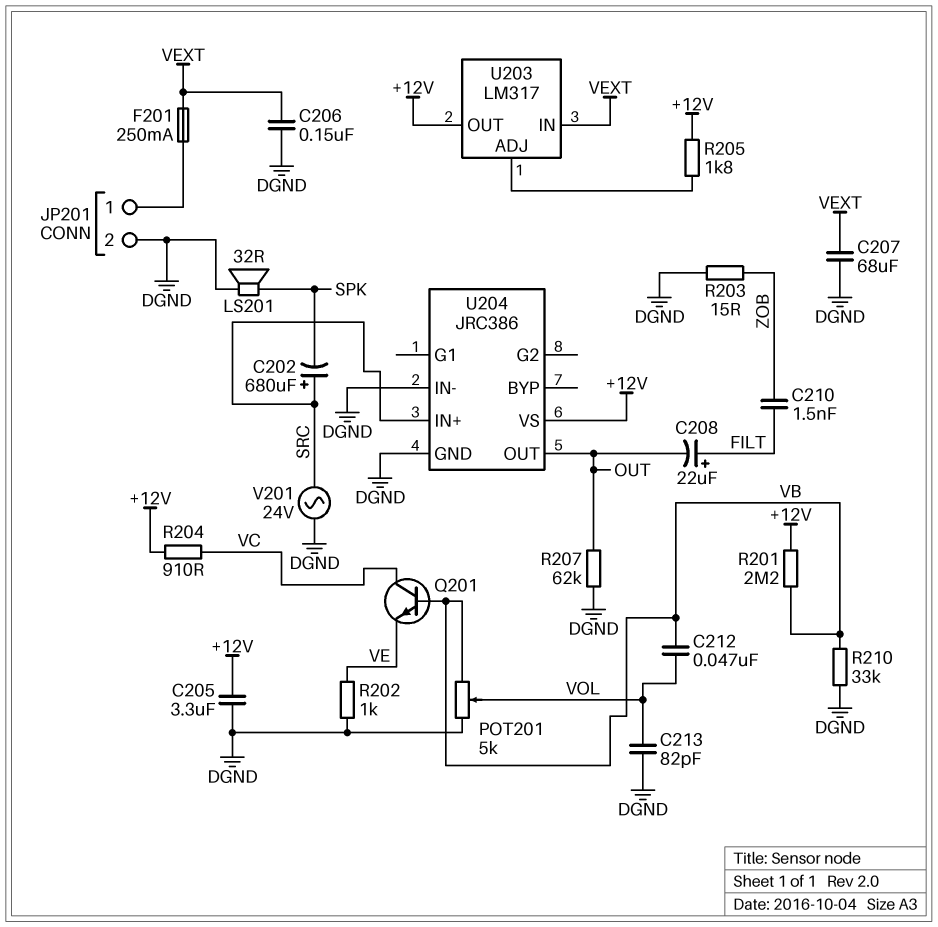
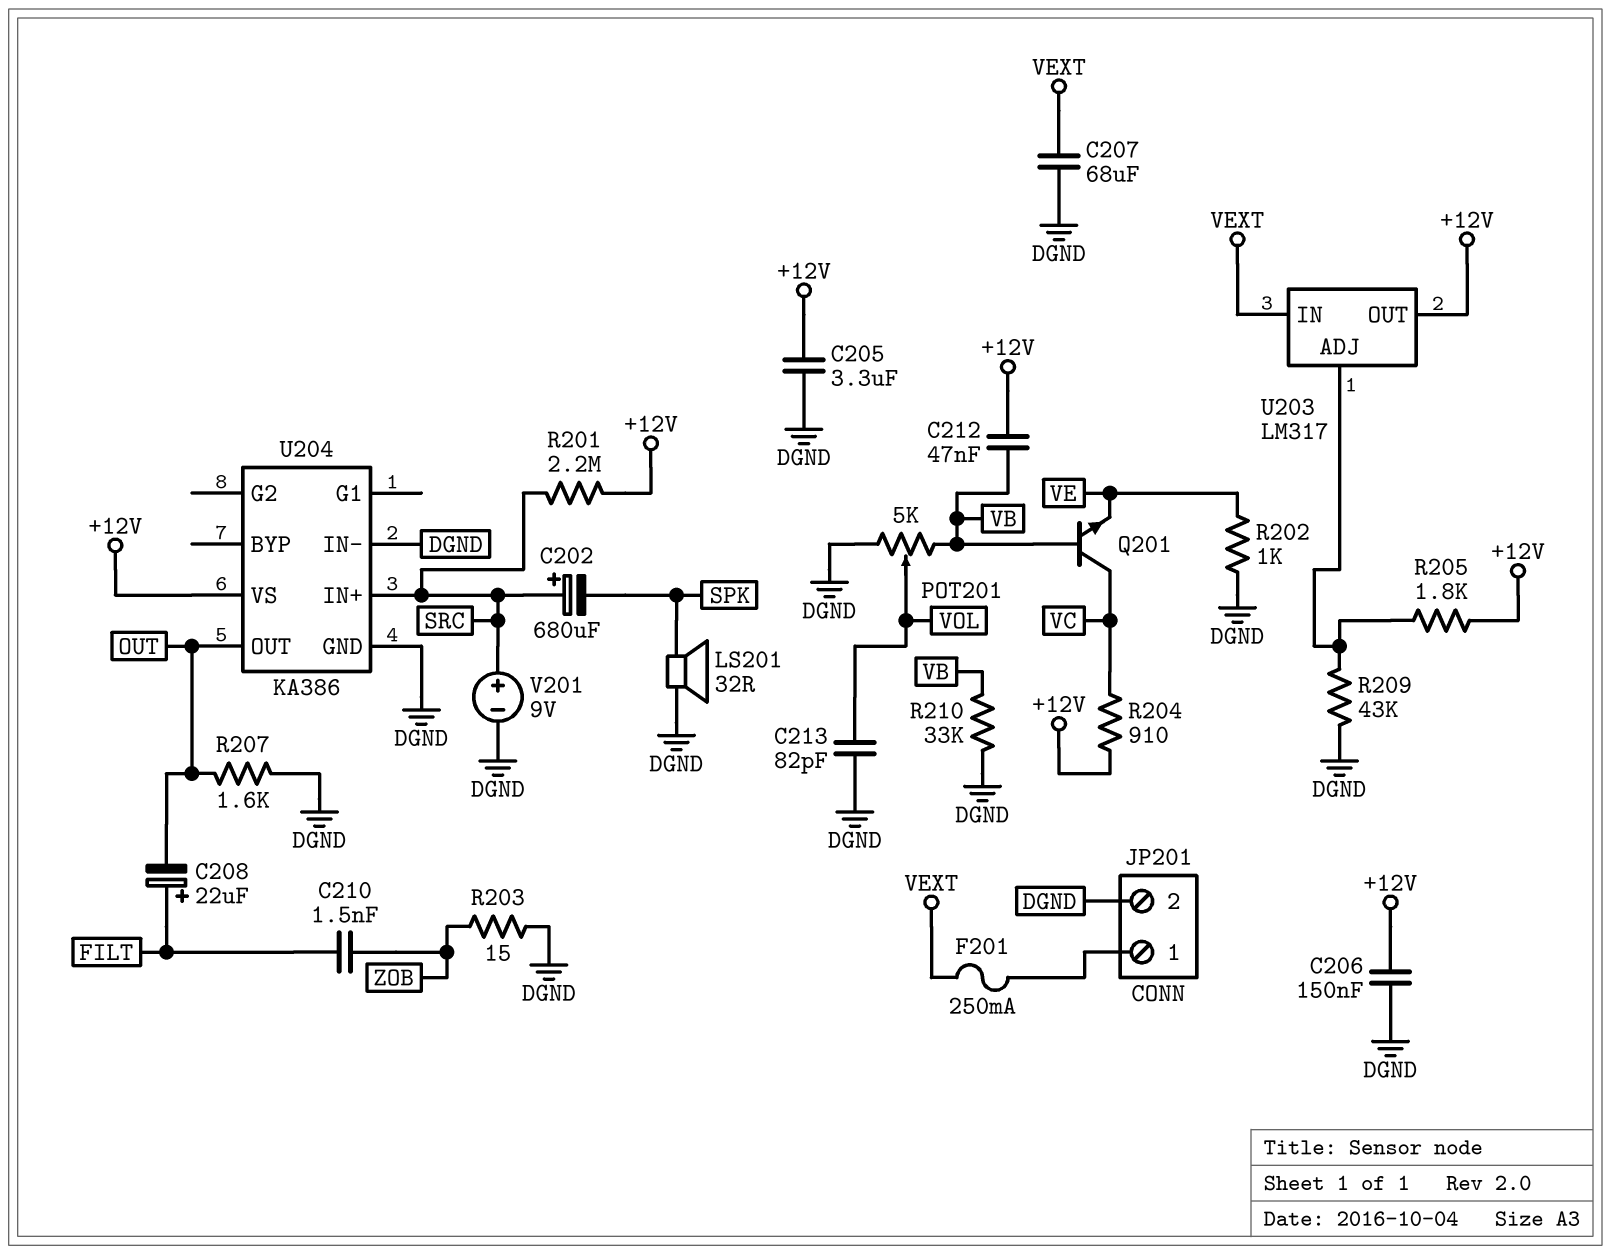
C206: 150nF (DGND, VEXT) -> 150nF (+12V, DGND)
C212: 47nF (VB, VOL) -> 47nF (+12V, VB)
R201: 2.2M (+12V, VB) -> 2.2M (+12V, SRC)
R207: 62k (DGND, OUT) -> 1.6k (DGND, OUT)
R209: none -> 43k (DGND, U203/ADJ)
U204: JRC386 -> KA386
V201: AC 24V (DGND, SRC) -> 9V (plus SRC, minus DGND)

